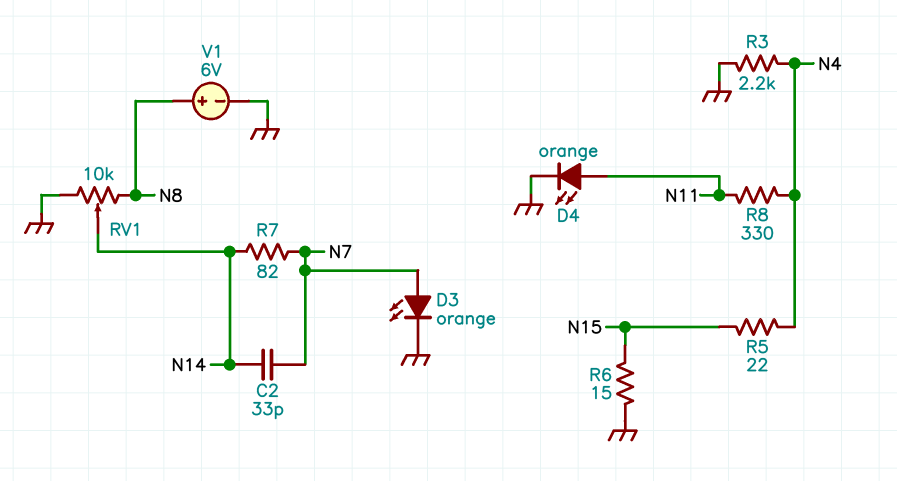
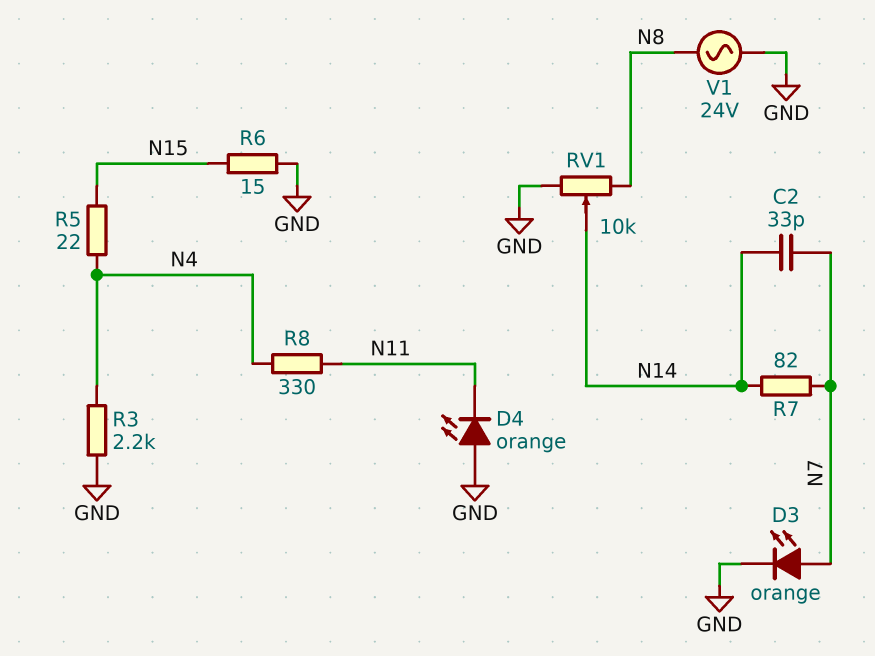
D4: LED orange (A N11, K GND) -> LED orange (A GND, K N11)
V1: 6V (plus N8, minus GND) -> AC 24V (GND, N8)

